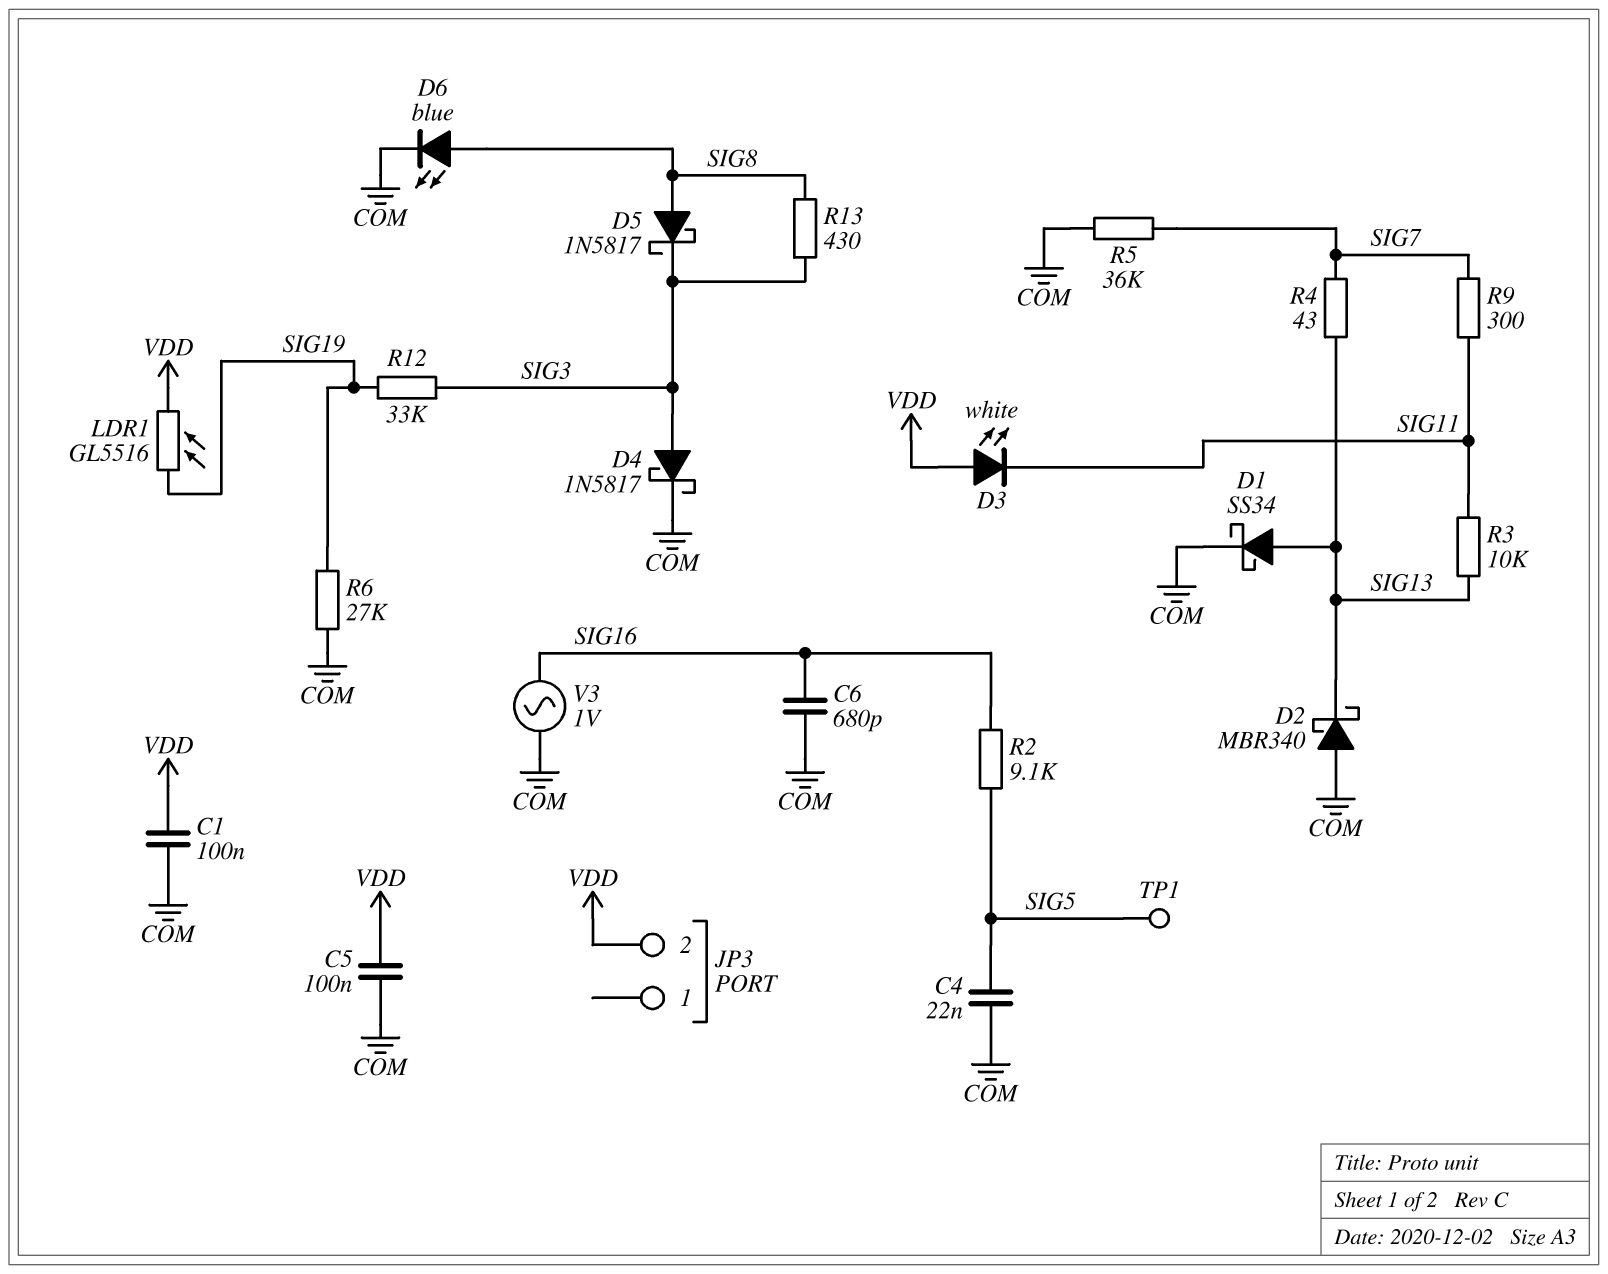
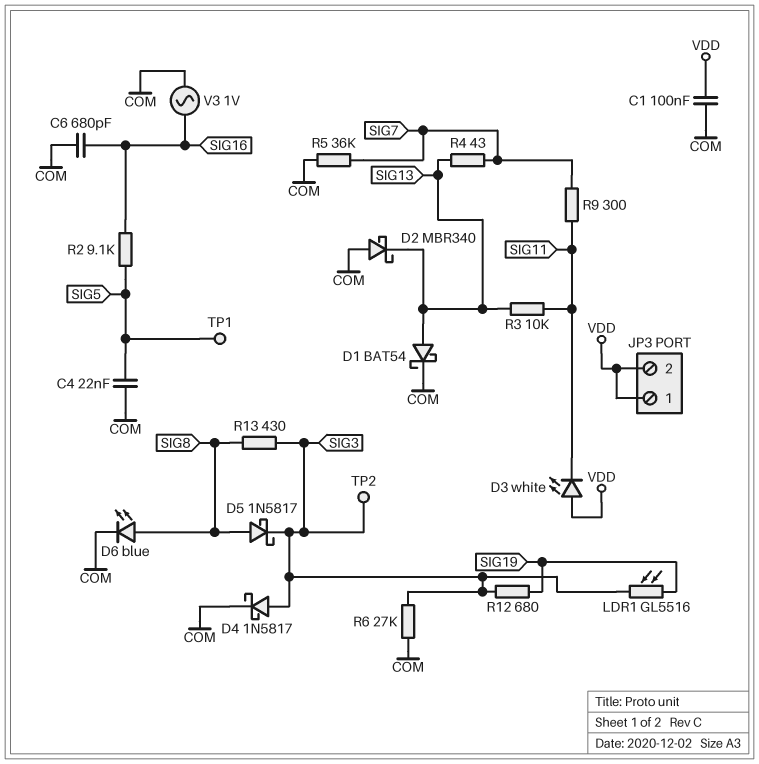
C5: 100nF (COM, VDD) -> none
D1: schottky SS34 (A SIG13, K COM) -> schottky BAT54 (A SIG13, K COM)
JP3 pin 1: none -> VDD
LDR1: GL5516 (SIG19, VDD) -> GL5516 (SIG3, SIG19)
R6: 27k (COM, SIG19) -> 27k (COM, SIG3)
R12: 33k (SIG3, SIG19) -> 680 (SIG3, SIG19)
TP2: none -> test point (SIG3)

